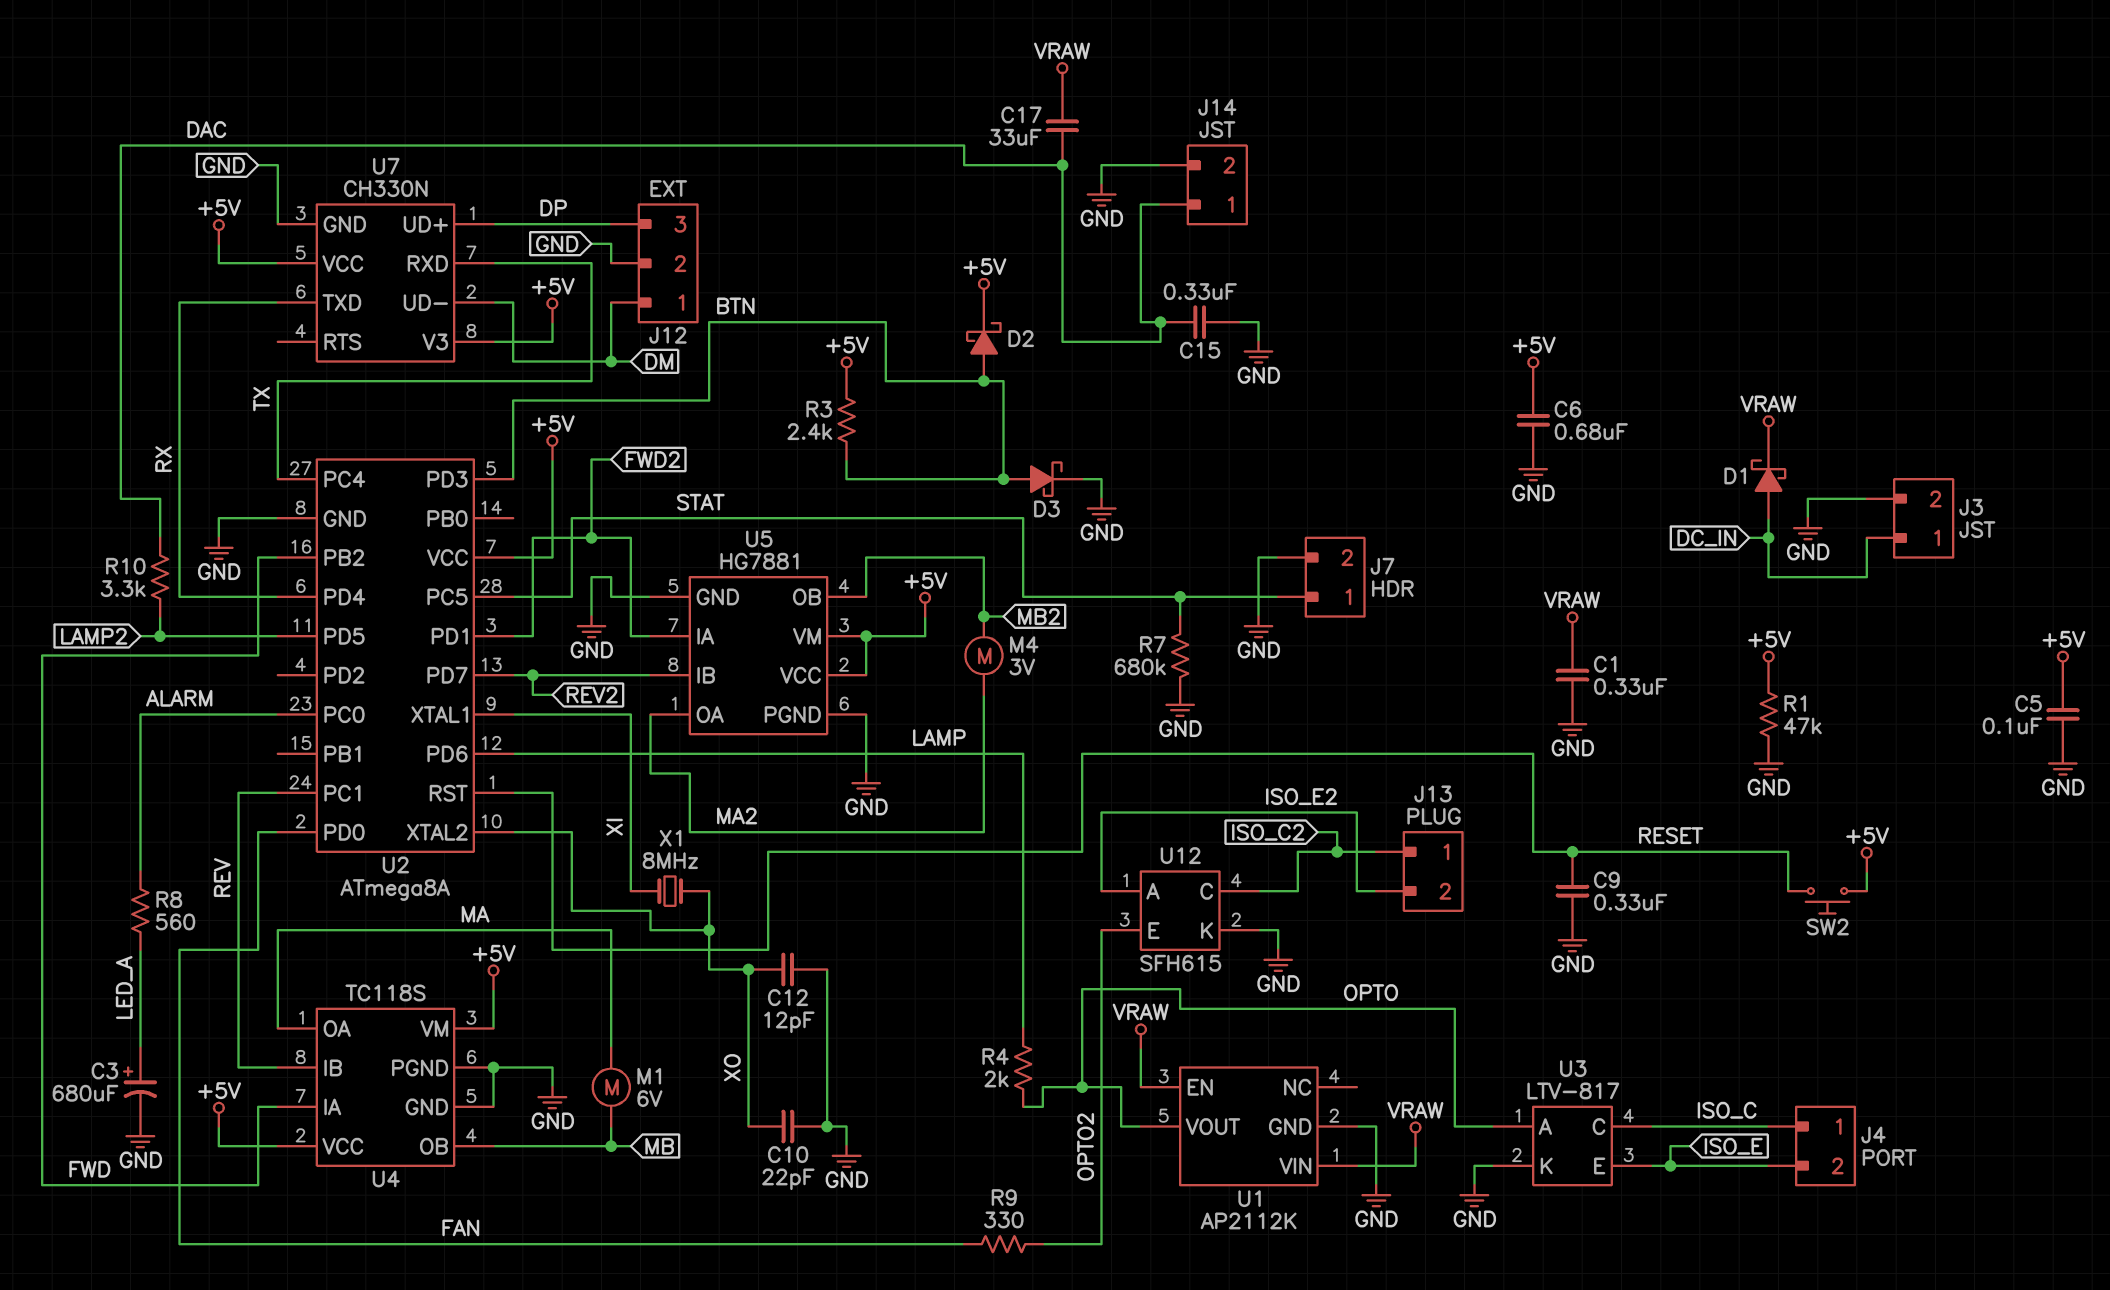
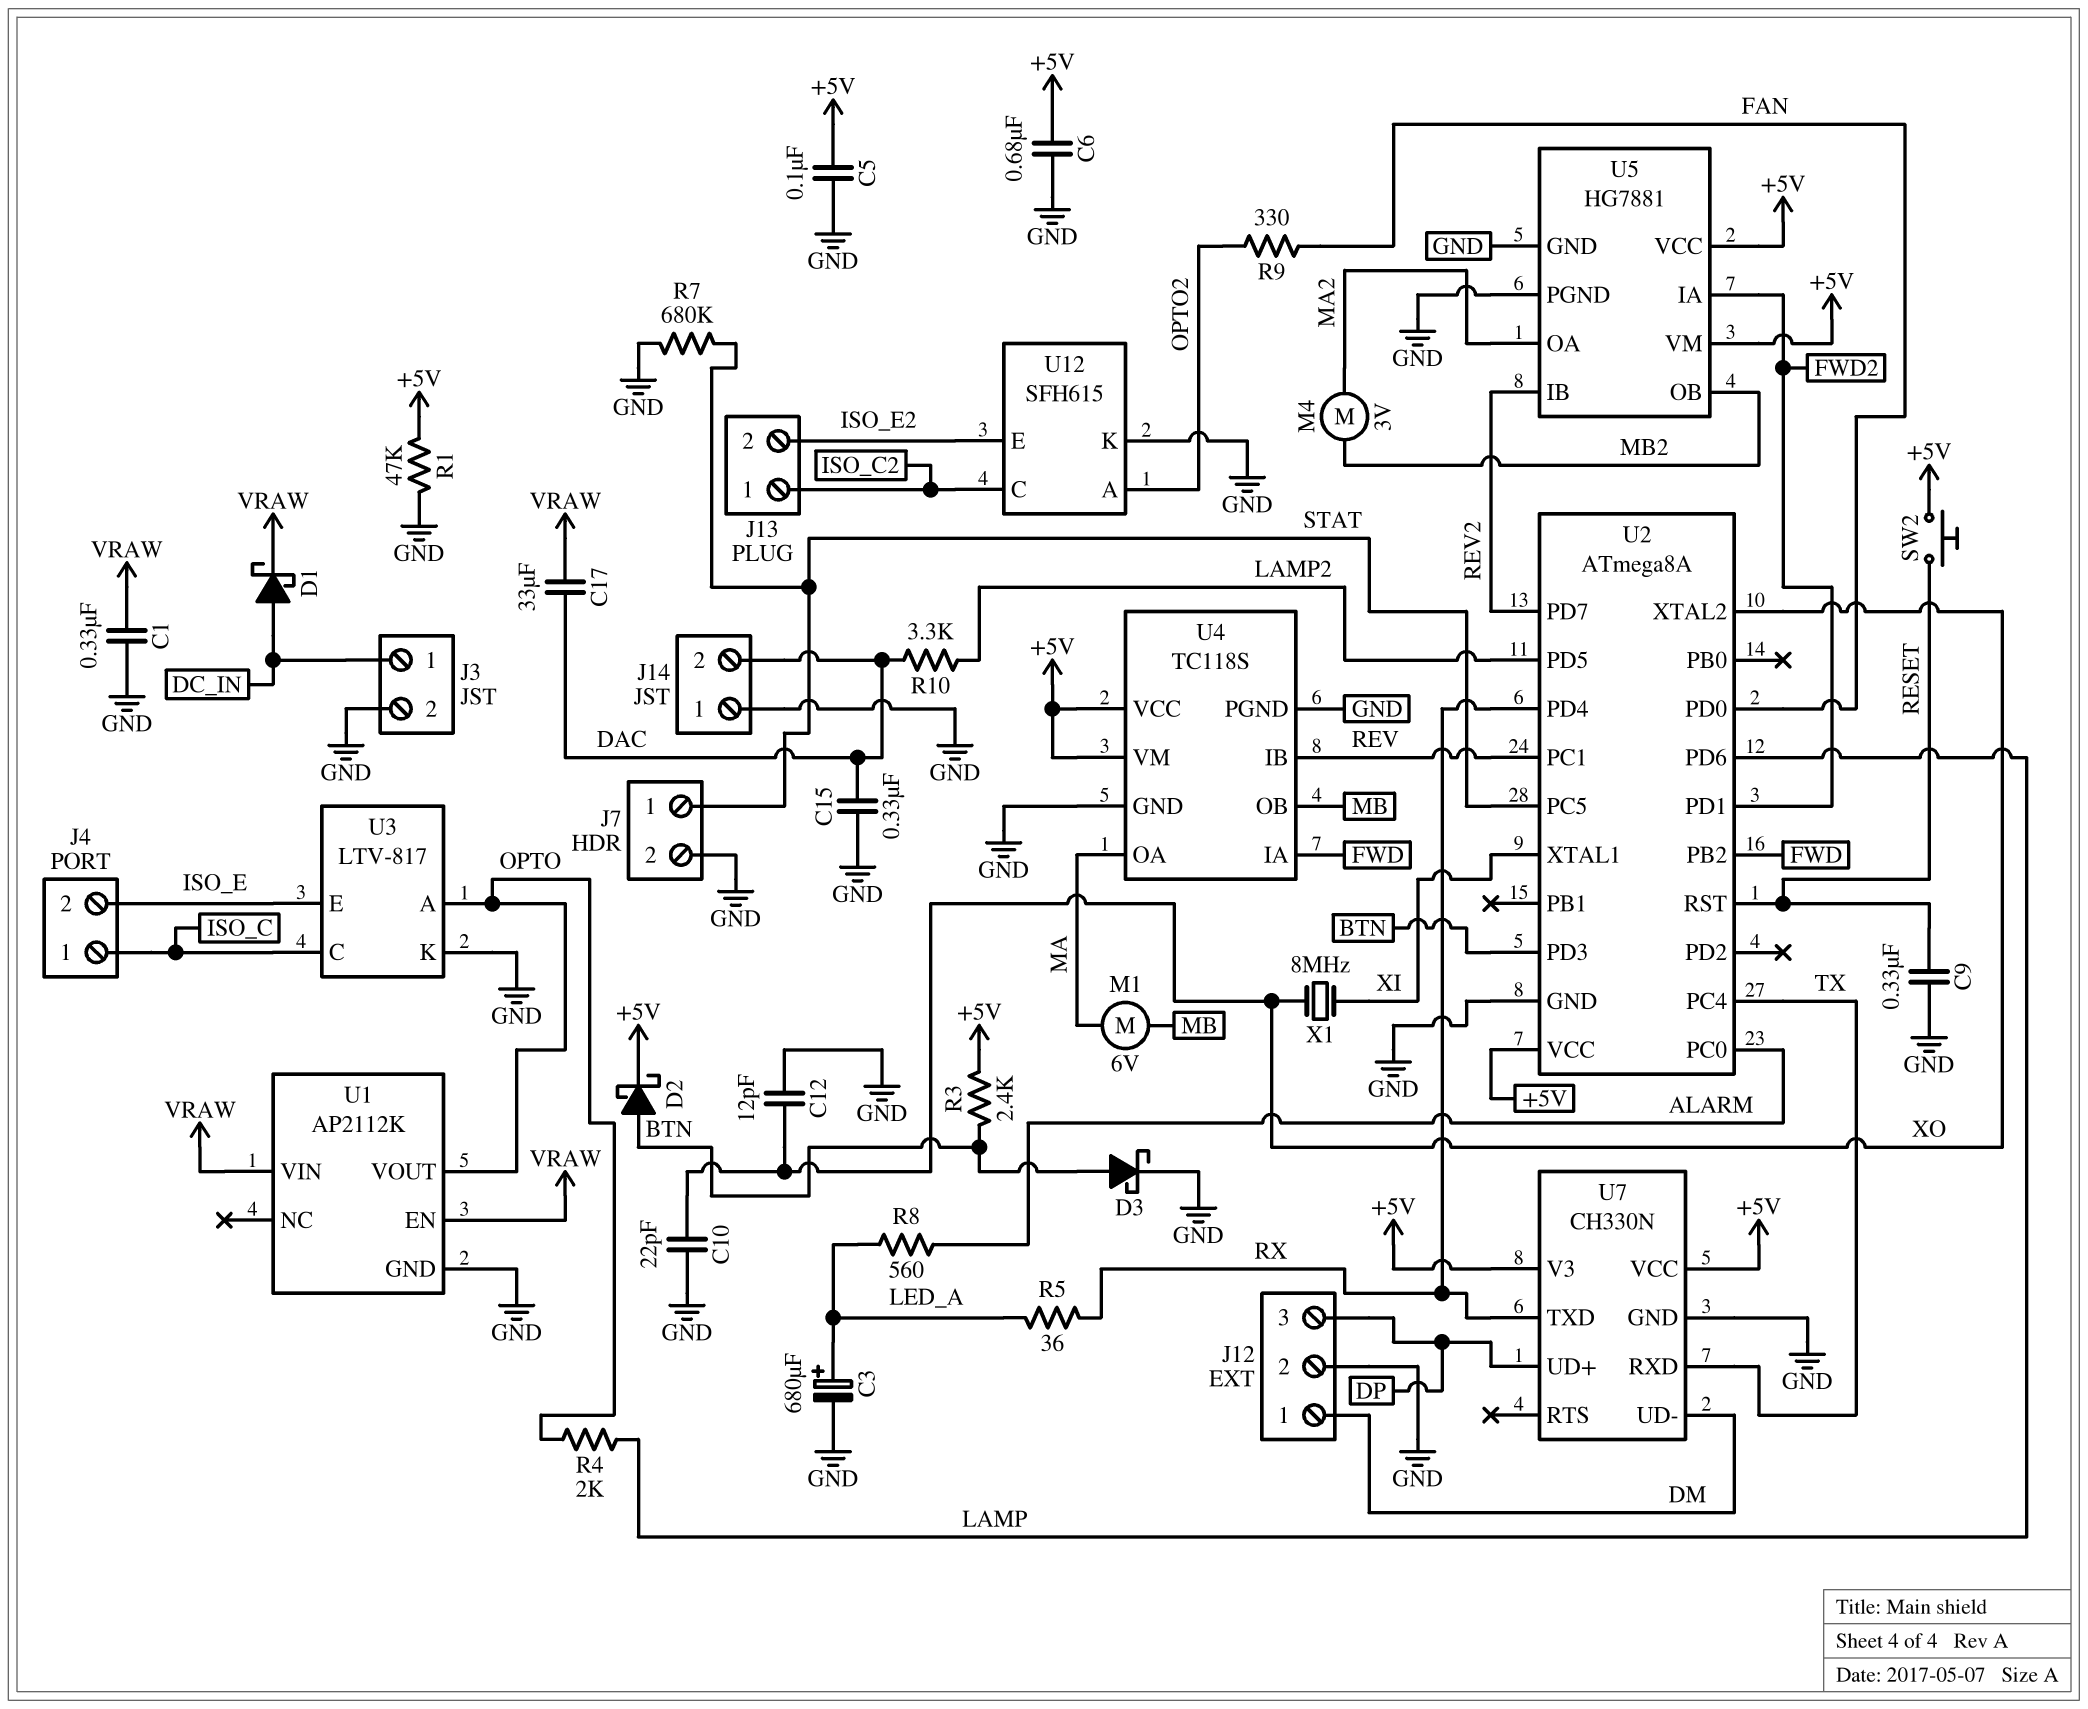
J14 pin 1: DAC -> GND
J14 pin 2: GND -> DAC
R5: none -> 36 (LED_A, RX)
U12 pin A: ISO_E2 -> OPTO2
U12 pin E: OPTO2 -> ISO_E2

